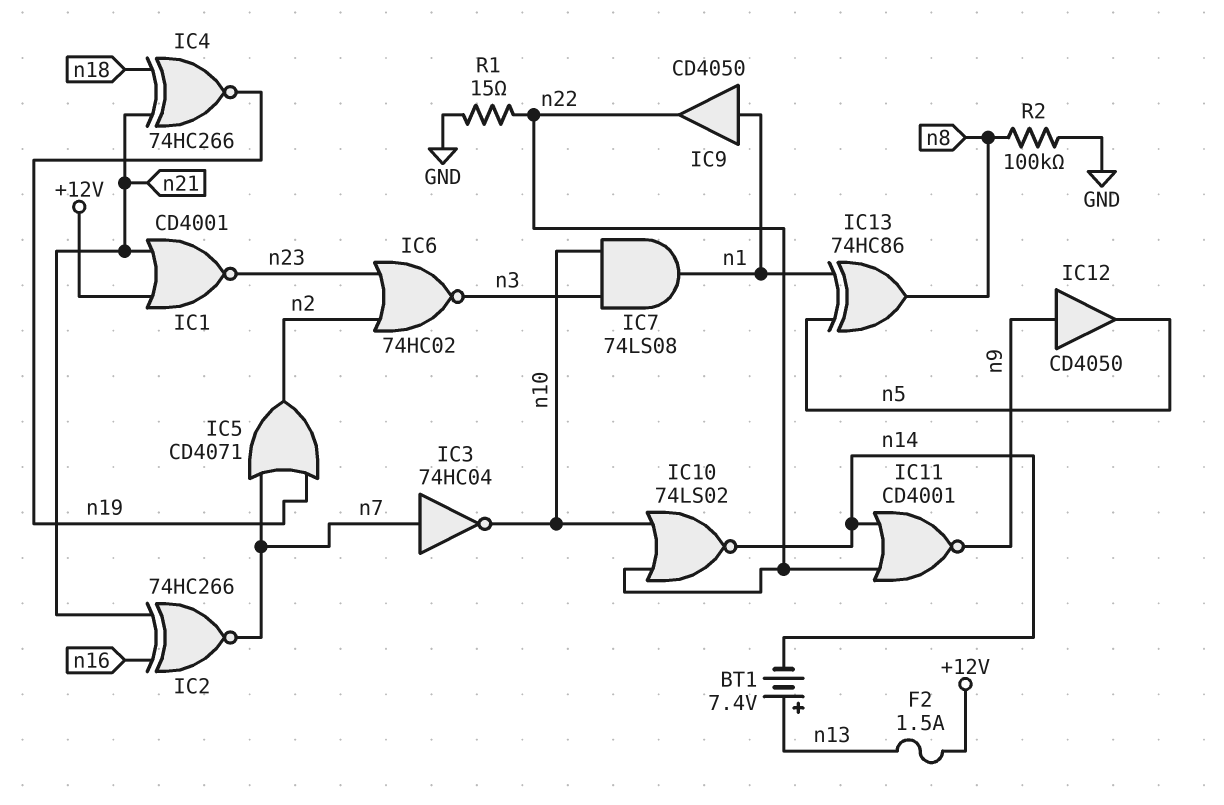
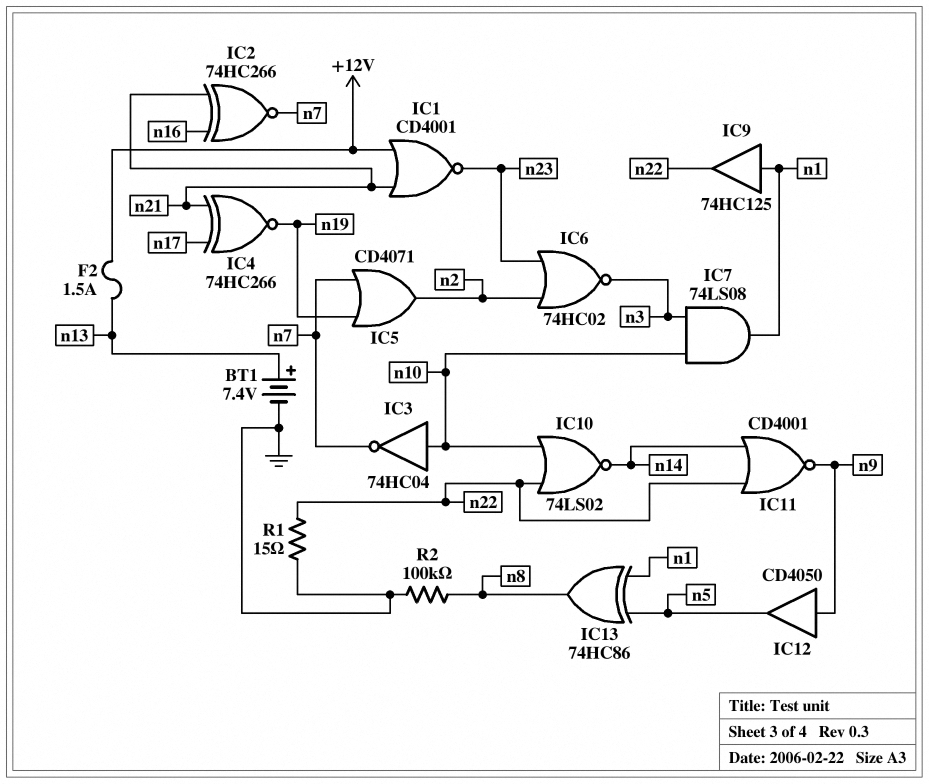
BT1: 7.4V (plus n13, minus n14) -> 7.4V (plus n13, minus GND)
IC3: NOT 74HC04 (in n7, out n10) -> NOT 74HC04 (in n10, out n7)
IC4: XNOR 74HC266 (in n18, in n21, out n19) -> XNOR 74HC266 (in n17, in n21, out n19)
IC9: buffer CD4050 (in n1, out n22) -> buffer 74HC125 (in n1, out n22)

